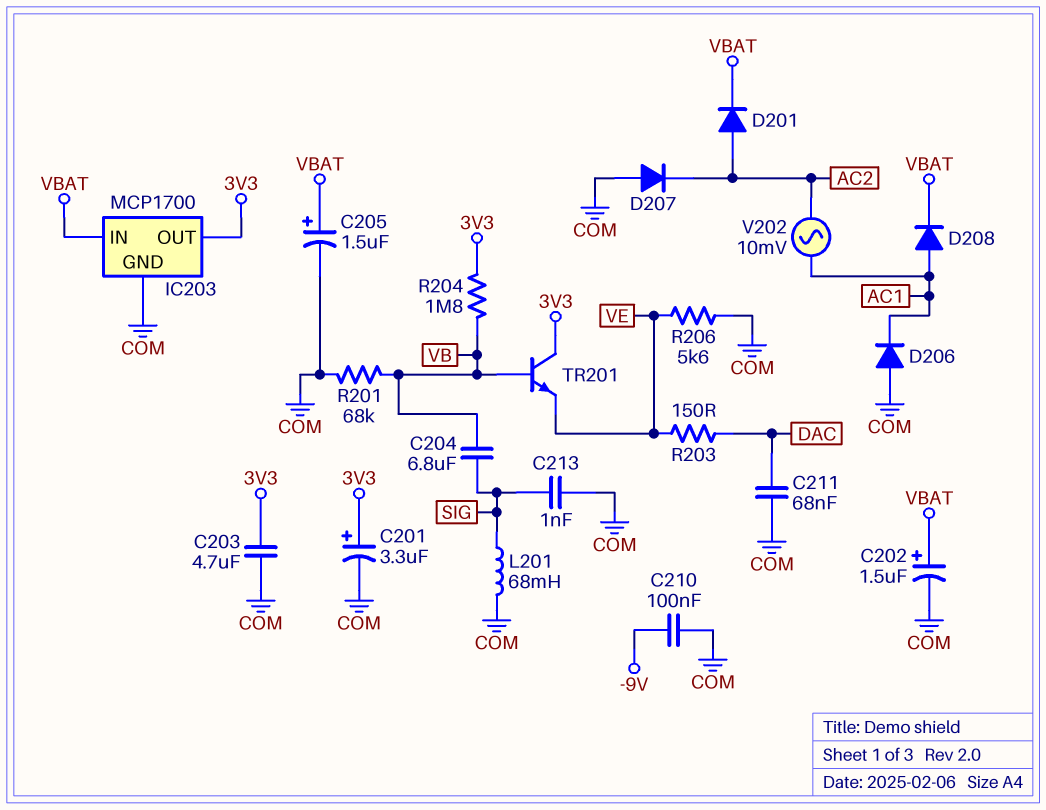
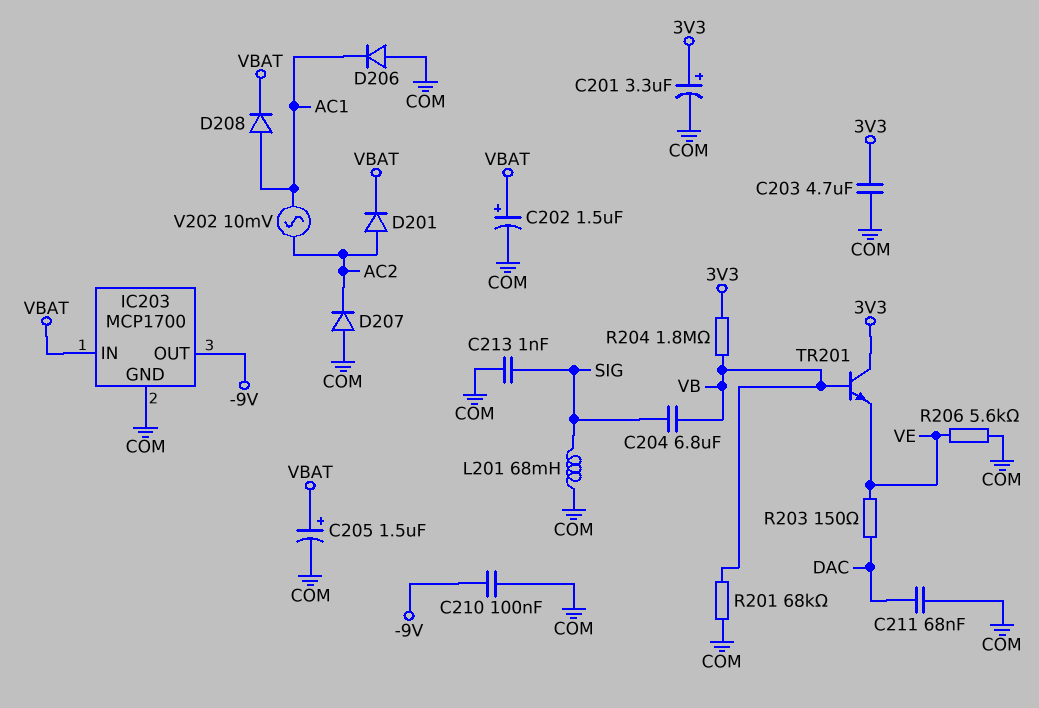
IC203 pin OUT: 3V3 -> -9V

